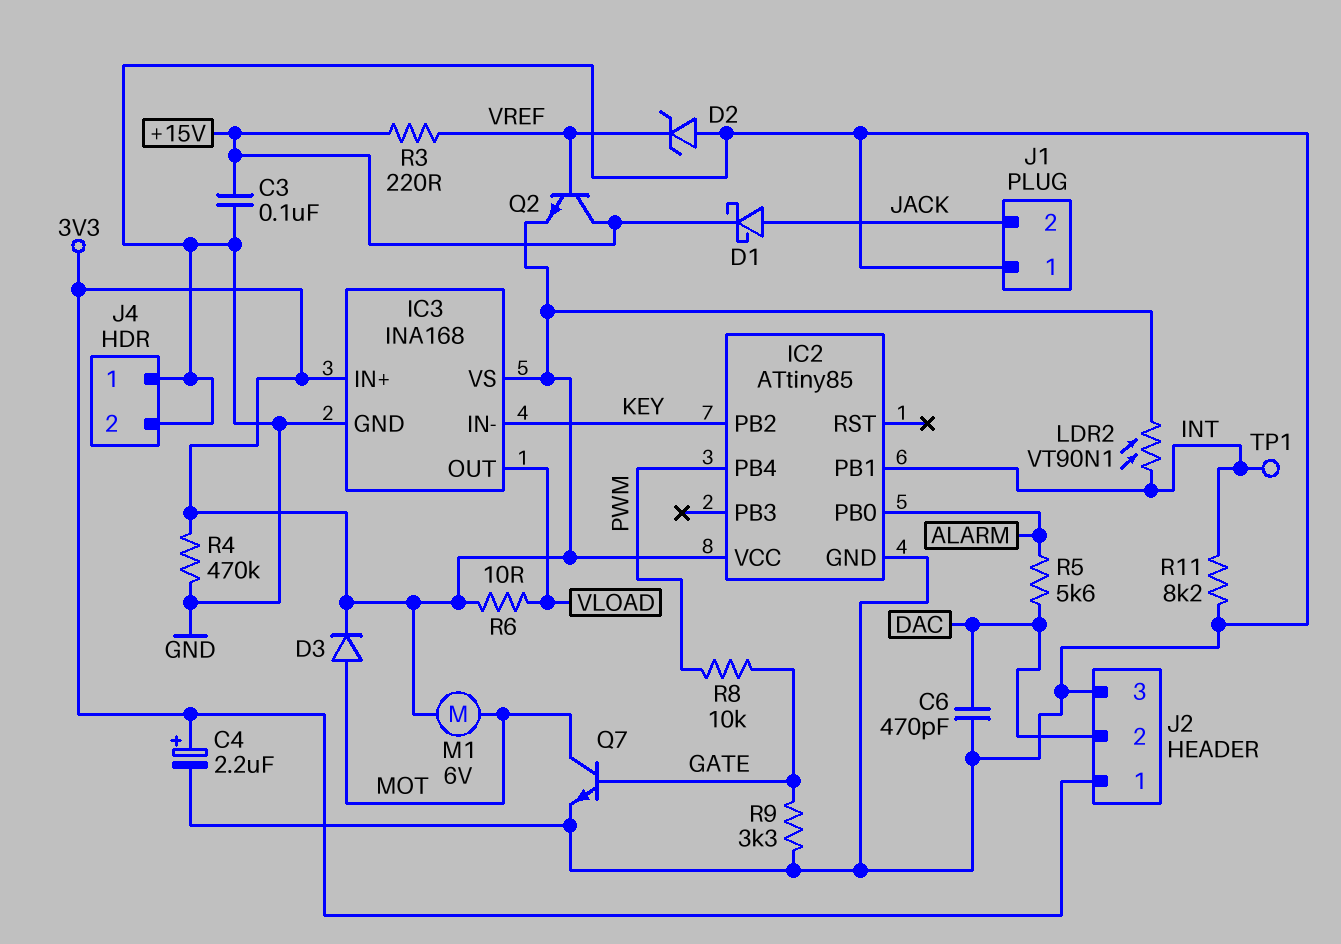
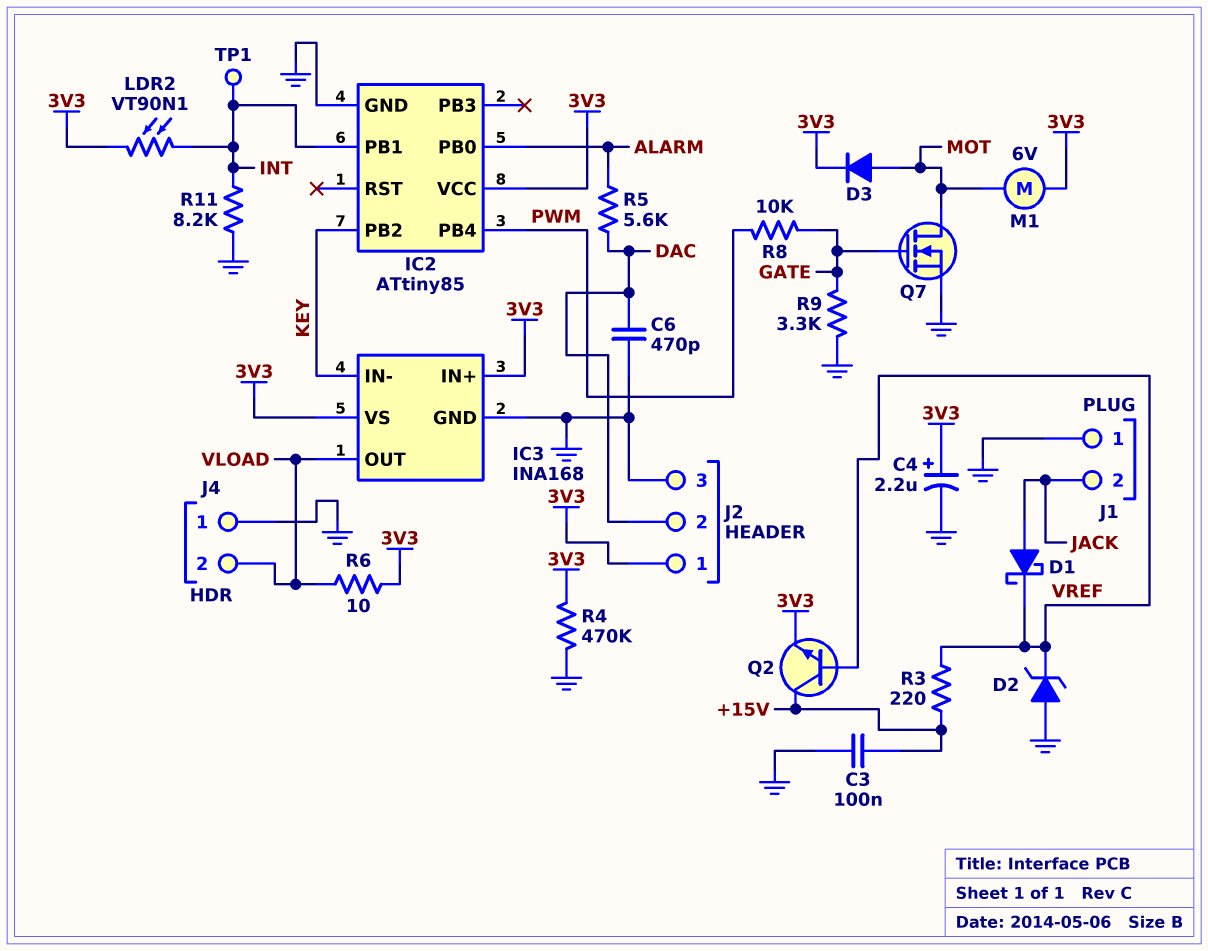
D1: schottky (A JACK, K +15V) -> schottky (A JACK, K VREF)
J4 pin 2: GND -> VLOAD
Q7: NPN (B GATE, C MOT, E GND) -> NMOS (G GATE, D MOT, S GND)

